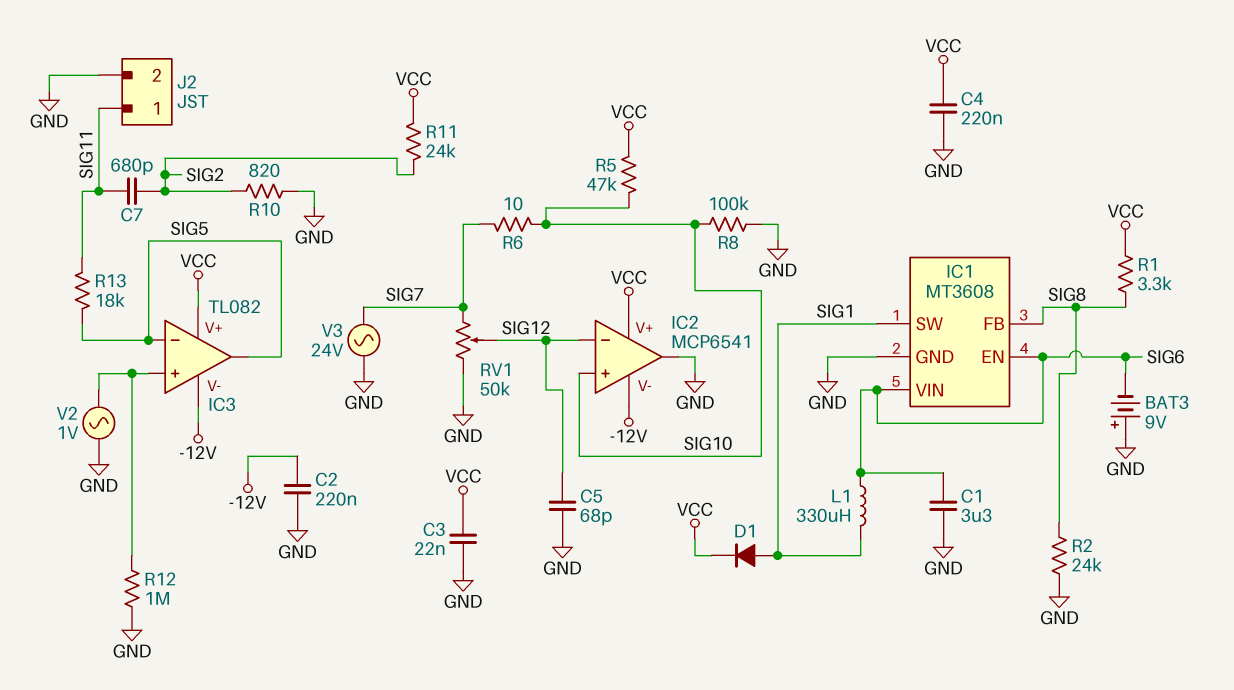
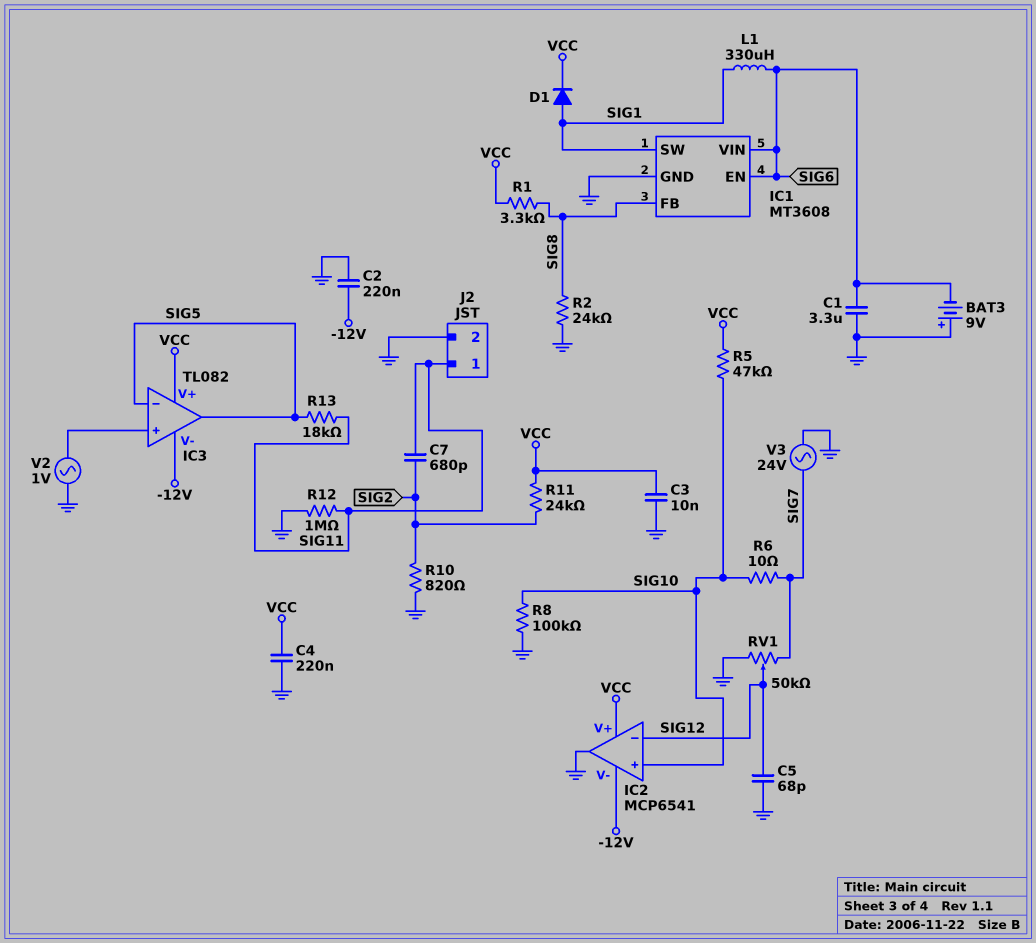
C3: 22nF (GND, VCC) -> 10nF (GND, VCC)
R12: 1M (GND, IC3/in+) -> 1M (GND, SIG11)

